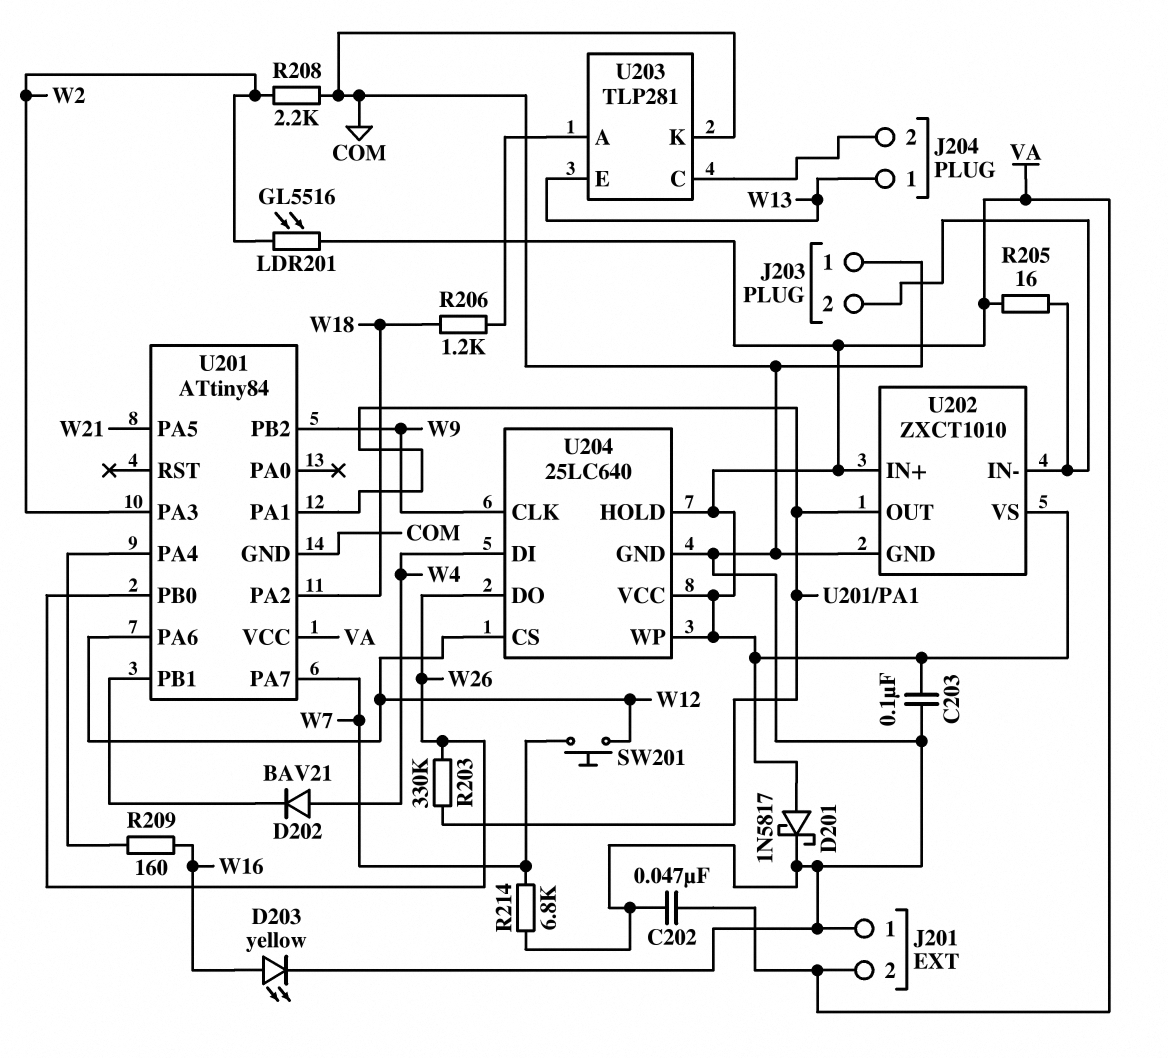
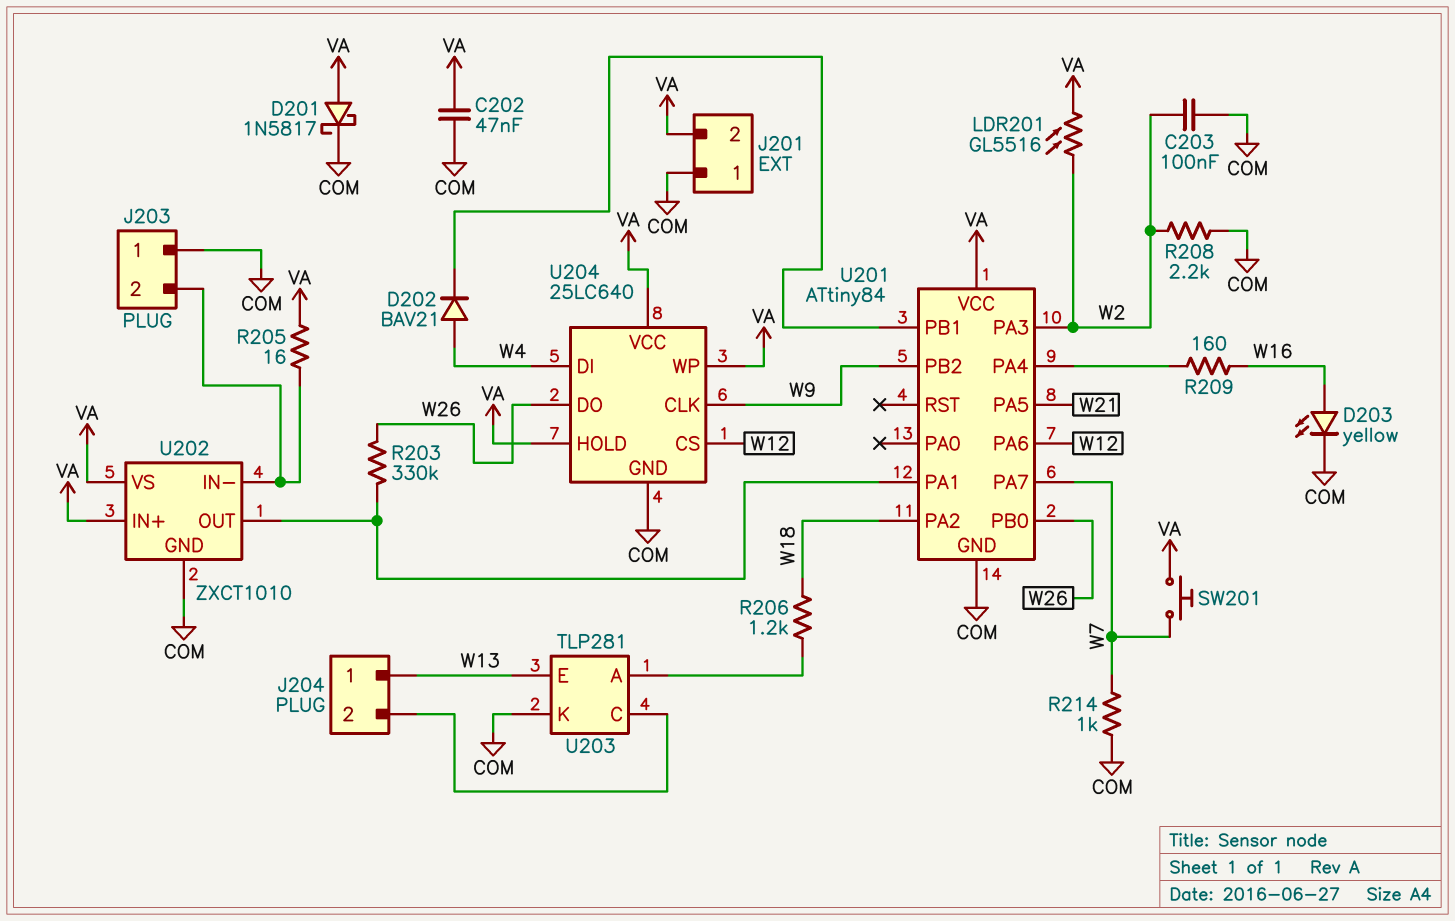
C203: 100nF (COM, VA) -> 100nF (COM, W2)
R214: 6.8k (COM, W7) -> 1k (COM, W7)
SW201: button (W7, W12) -> button (VA, W7)

